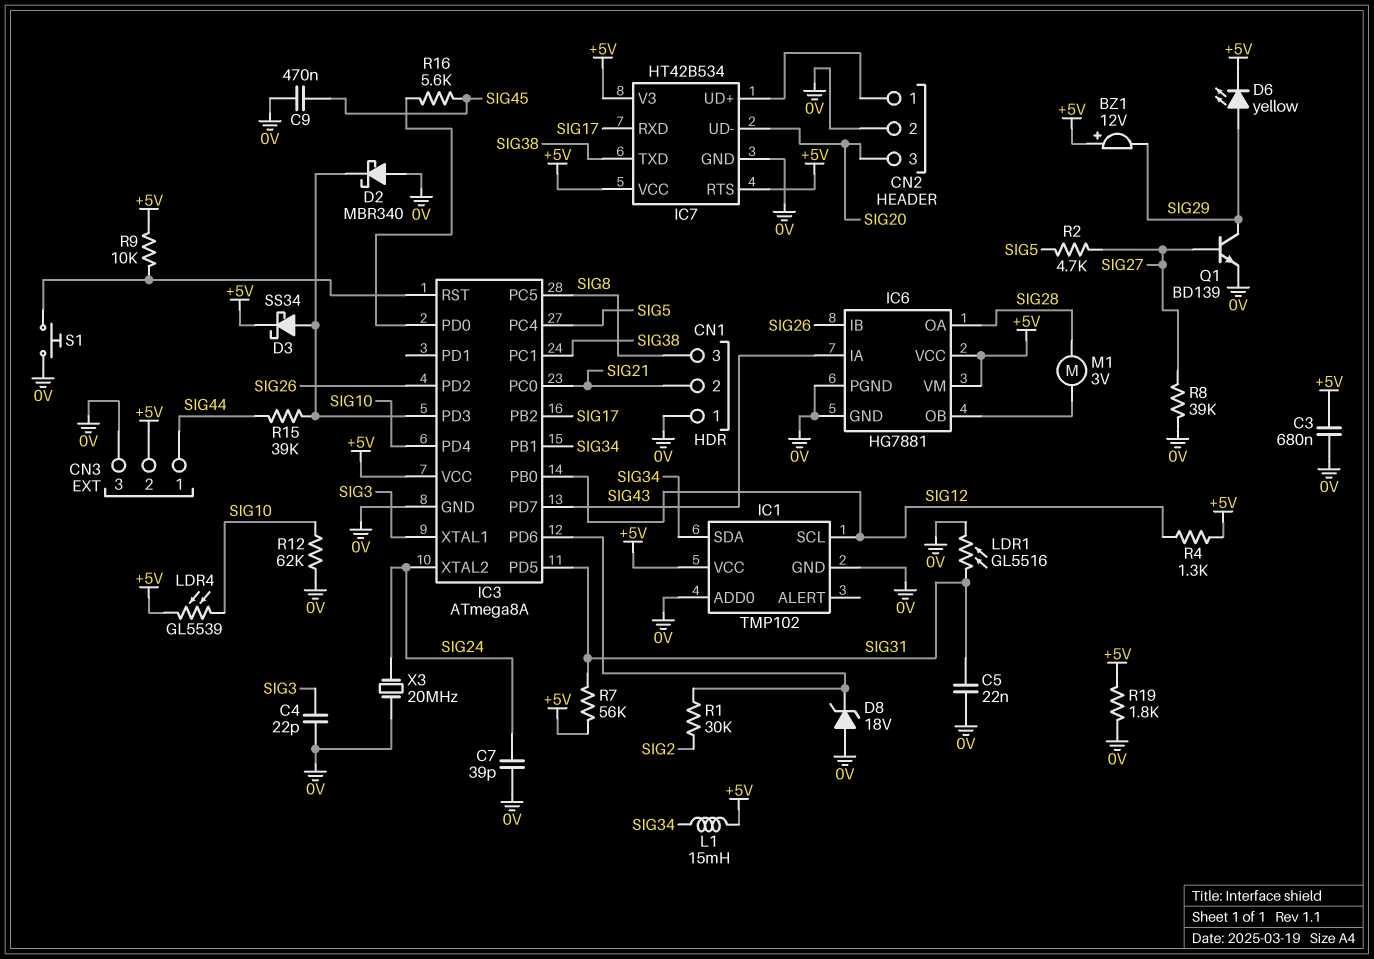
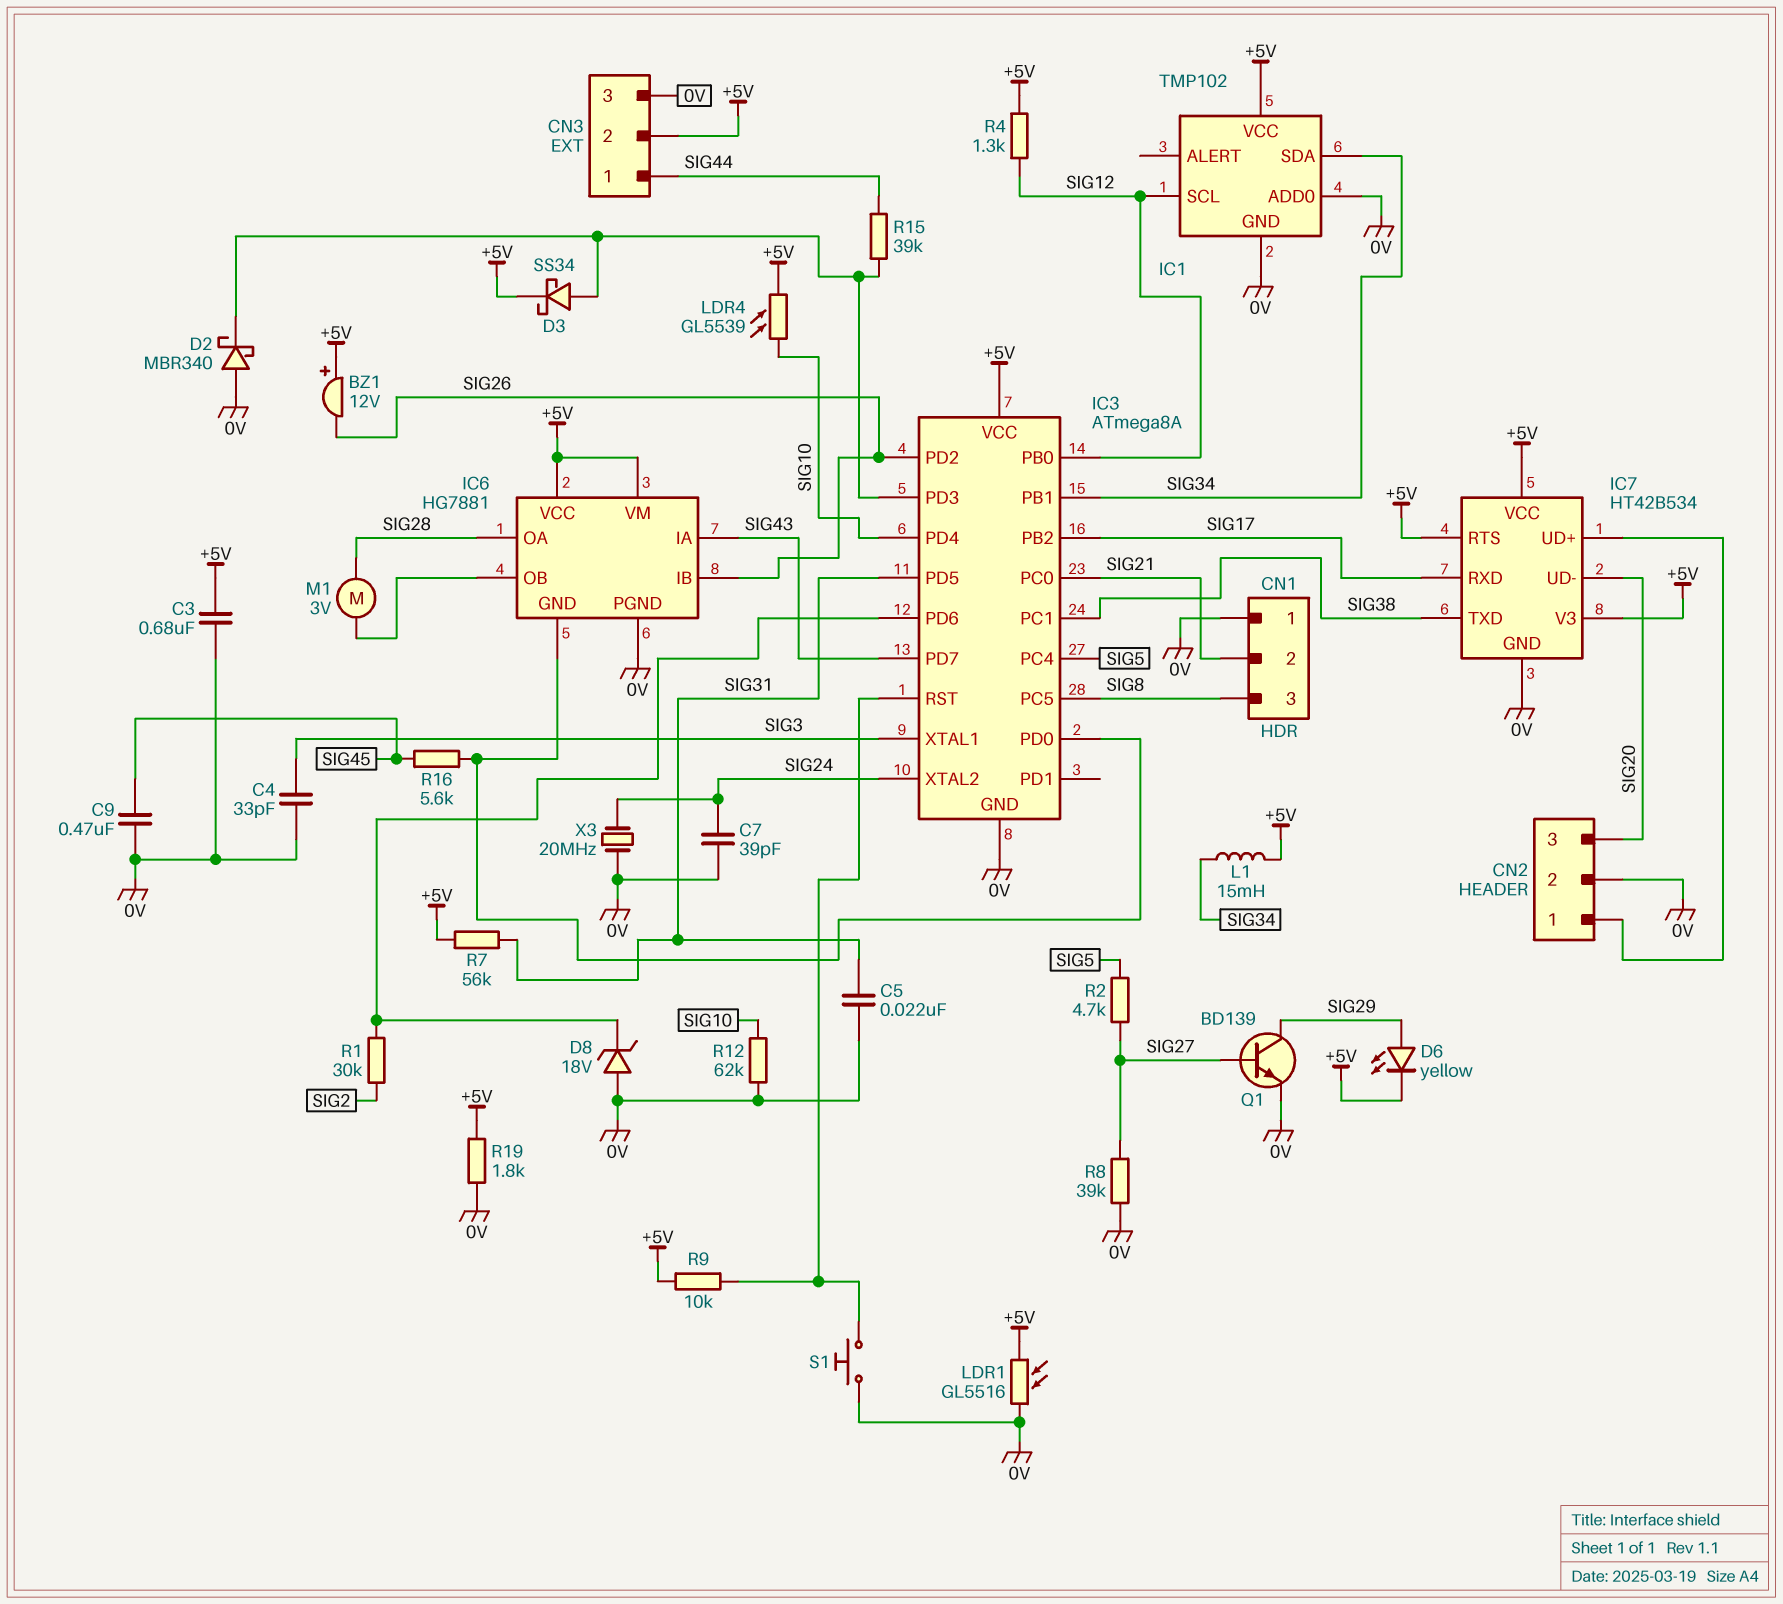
BZ1: buzzer 12V (plus +5V, minus SIG29) -> buzzer 12V (plus +5V, minus SIG26)
C4: 22pF (0V, SIG3) -> 33pF (0V, SIG3)
IC6 pin GND: 0V -> IC3/PD0
LDR1: GL5516 (0V, SIG31) -> GL5516 (+5V, 0V)

